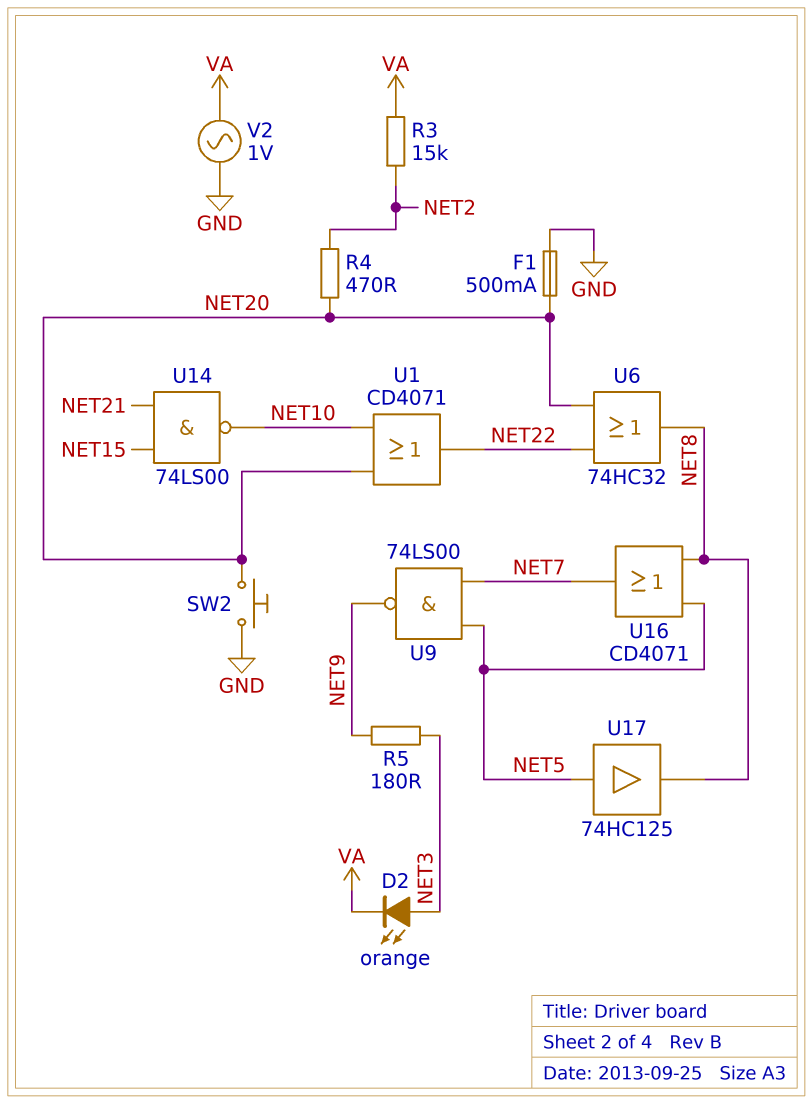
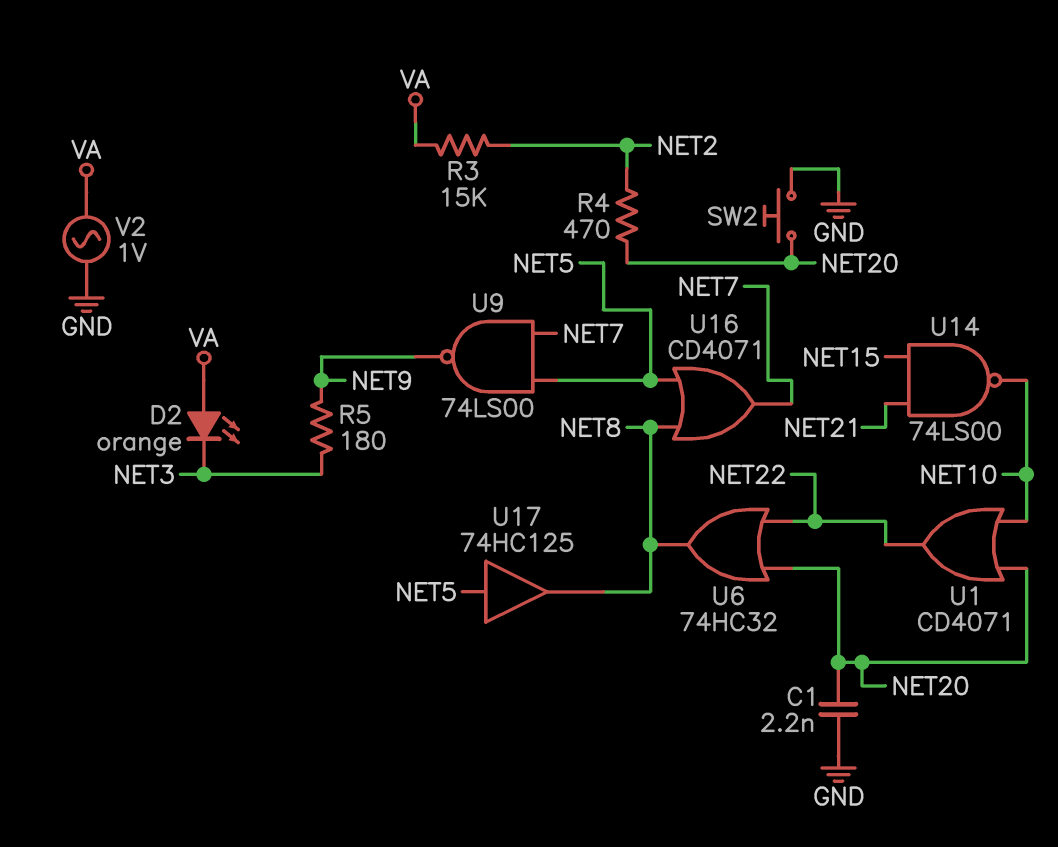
C1: none -> 2.2nF (GND, NET20)
D2: LED orange (A NET3, K VA) -> LED orange (A VA, K NET3)
F1: 500mA (GND, NET20) -> none

